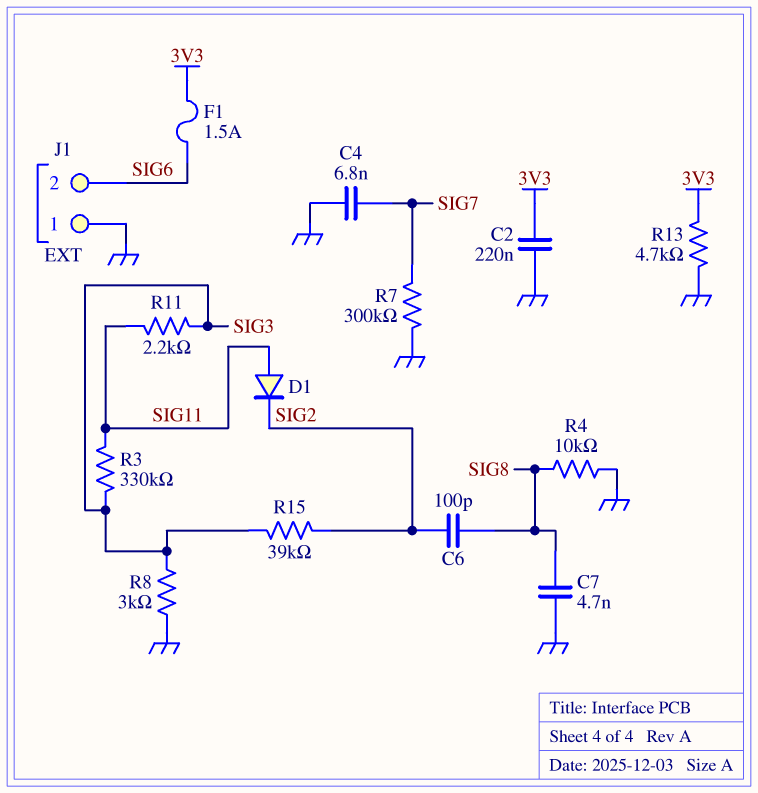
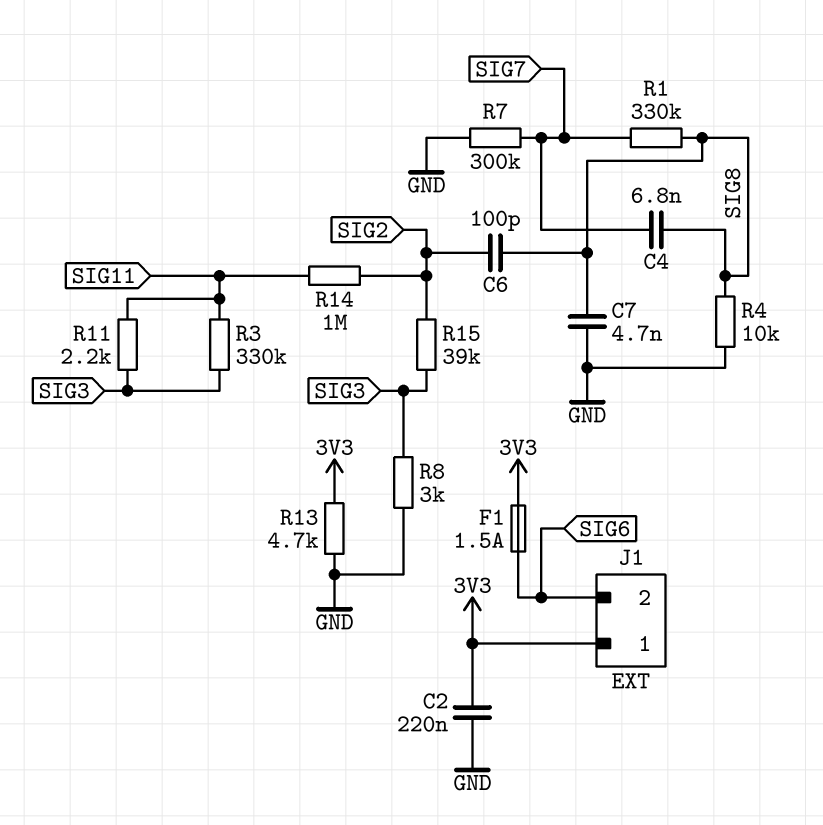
C4: 6.8nF (GND, SIG7) -> 6.8nF (SIG7, SIG8)
D1: diode (A SIG11, K SIG2) -> none
J1 pin 1: GND -> 3V3
R1: none -> 330k (SIG7, SIG8)
R14: none -> 1M (SIG2, SIG11)

